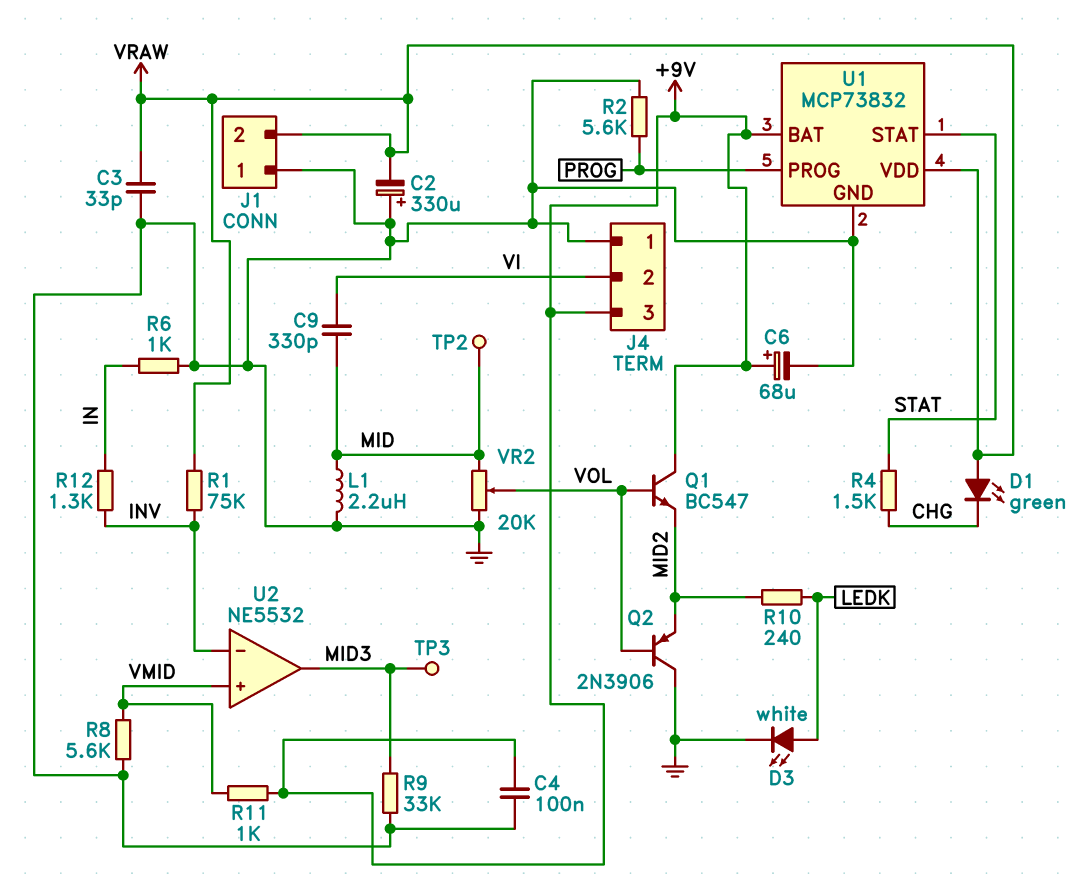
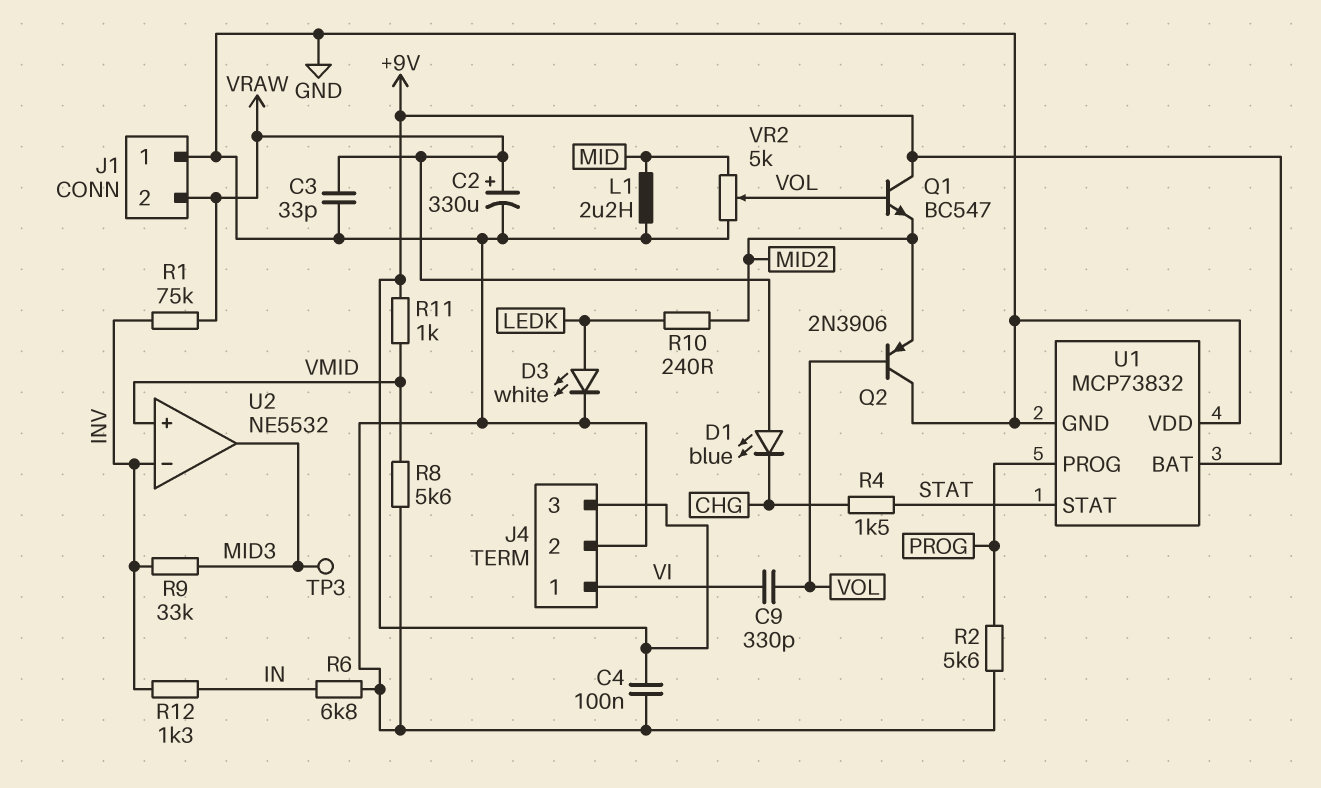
C2: 330uF (plus GND, minus VRAW) -> 330uF (plus VRAW, minus GND)
C6: 68uF (plus +9V, minus GND) -> none
C9: 330pF (MID, VI) -> 330pF (VI, VOL)
D1: LED green (A VRAW, K CHG) -> LED blue (A VRAW, K CHG)
J4 pin 1: GND -> VI
J4 pin 2: VI -> GND
R6: 1k (GND, IN) -> 6.8k (GND, IN)
R9: 33k (GND, MID3) -> 33k (INV, MID3)
TP2: test point (MID) -> none
U1 pin VDD: VRAW -> GND
VR2: 20k (GND, MID, wiper VOL) -> 5k (GND, MID, wiper VOL)

